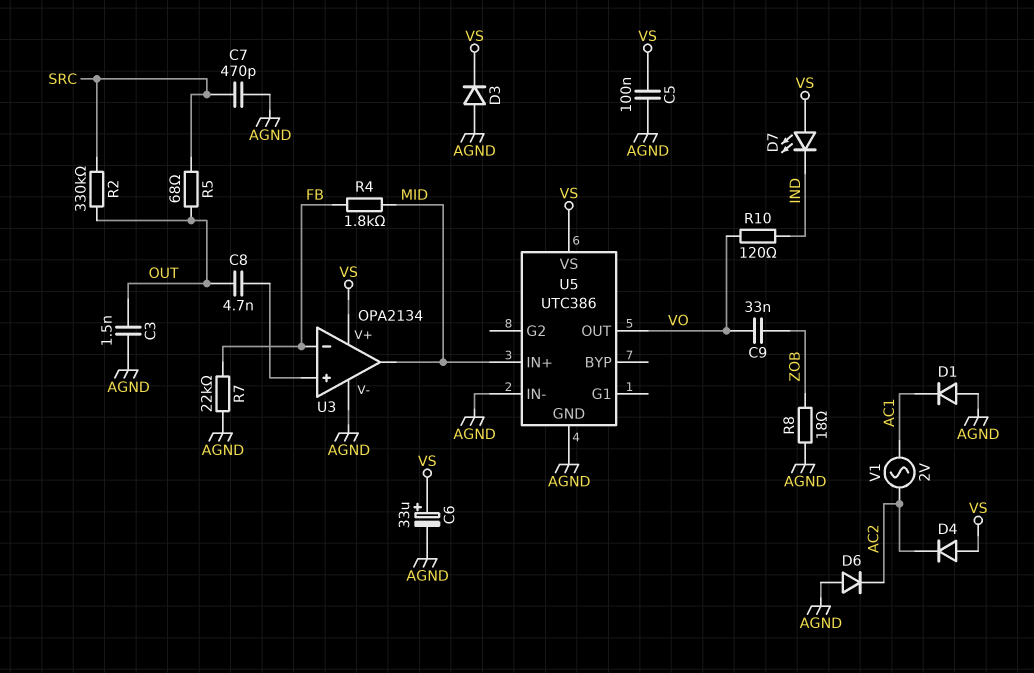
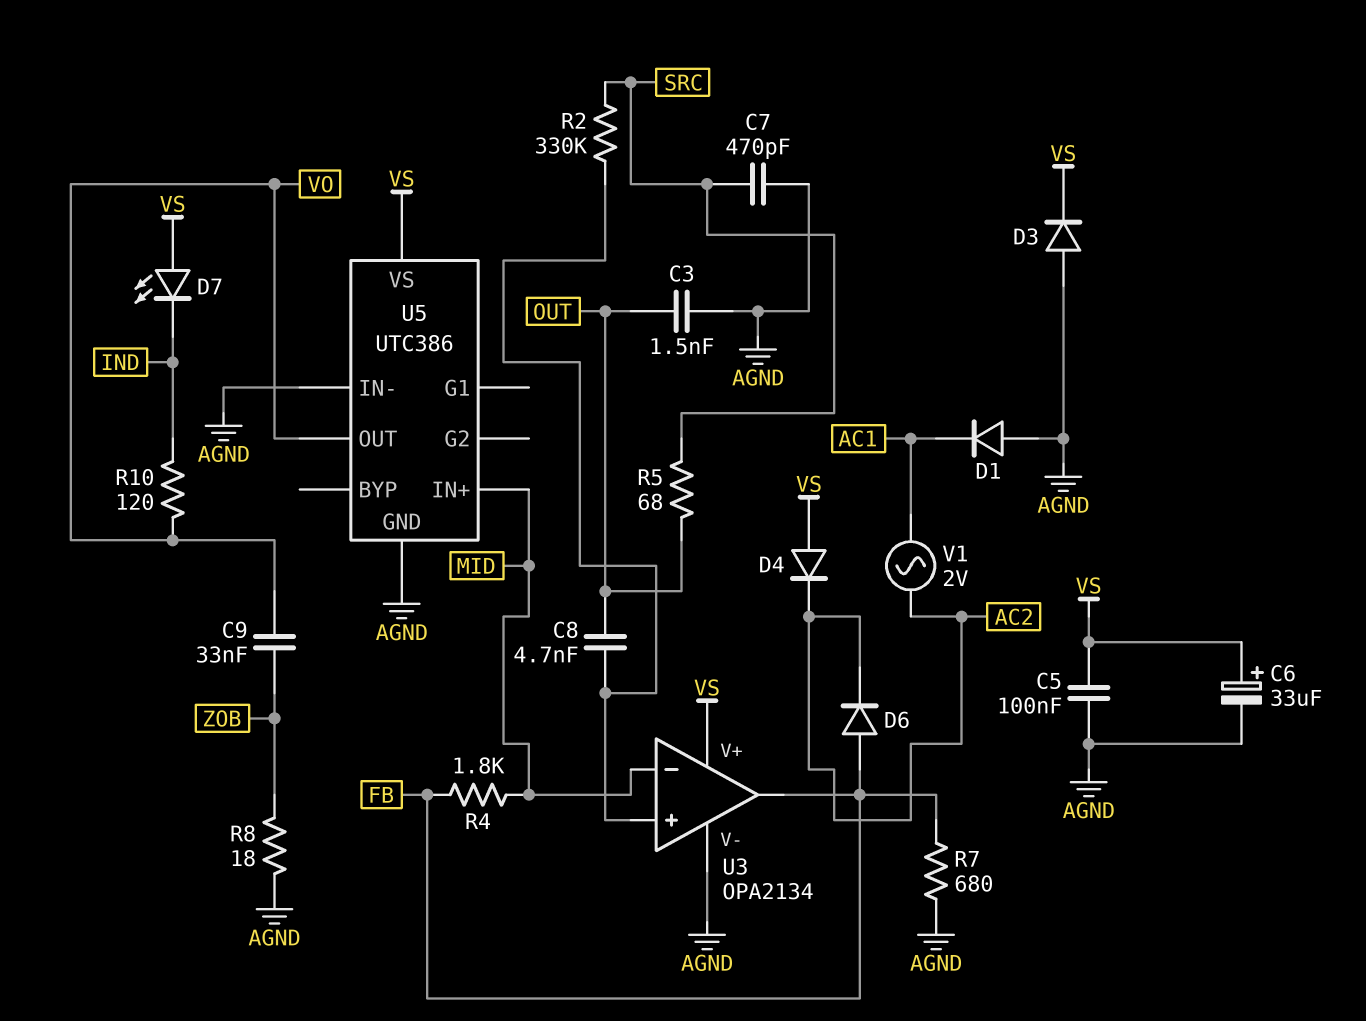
D6: diode (A AGND, K AC2) -> diode (A FB, K AC2)
R2: 330k (OUT, SRC) -> 330k (SRC, U3/in+)
R7: 22k (AGND, FB) -> 680 (AGND, FB)
U3 pin in-: FB -> MID
U3 pin out: MID -> FB

